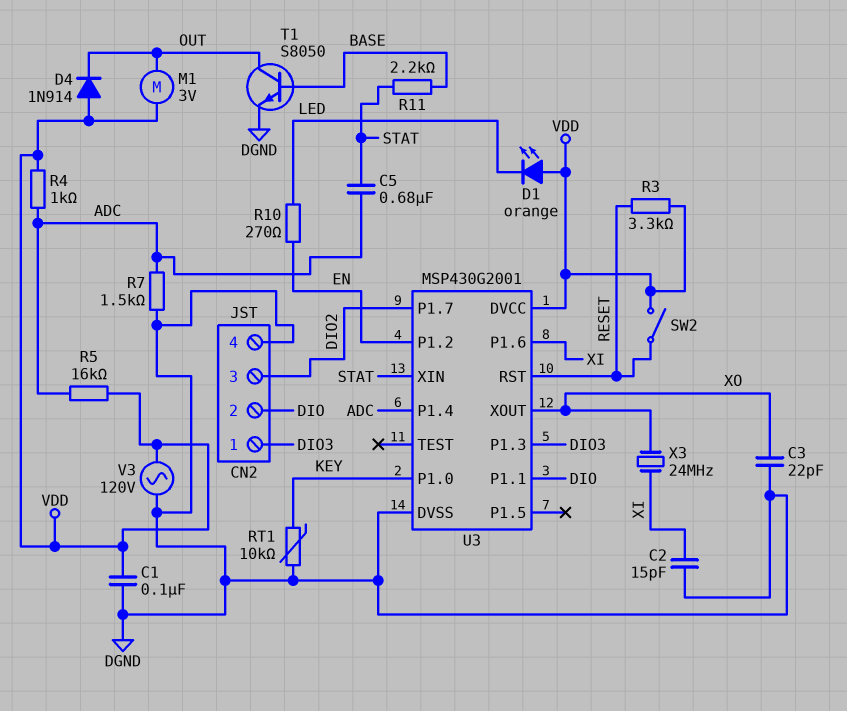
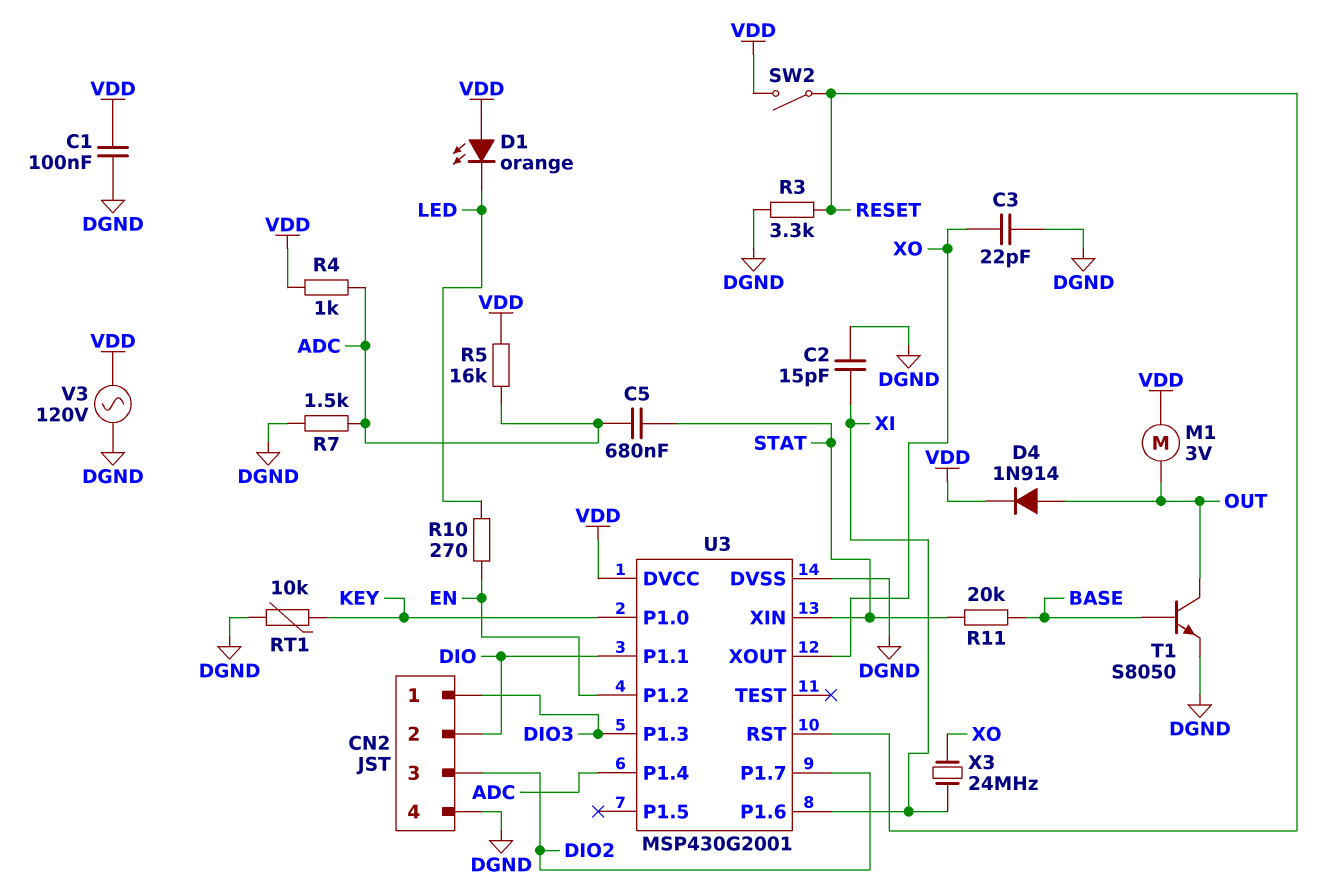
D4: diode 1N914 (A VDD, K OUT) -> diode 1N914 (A OUT, K VDD)
R3: 3.3k (RESET, VDD) -> 3.3k (DGND, RESET)
R11: 2.2k (BASE, STAT) -> 20k (BASE, STAT)

